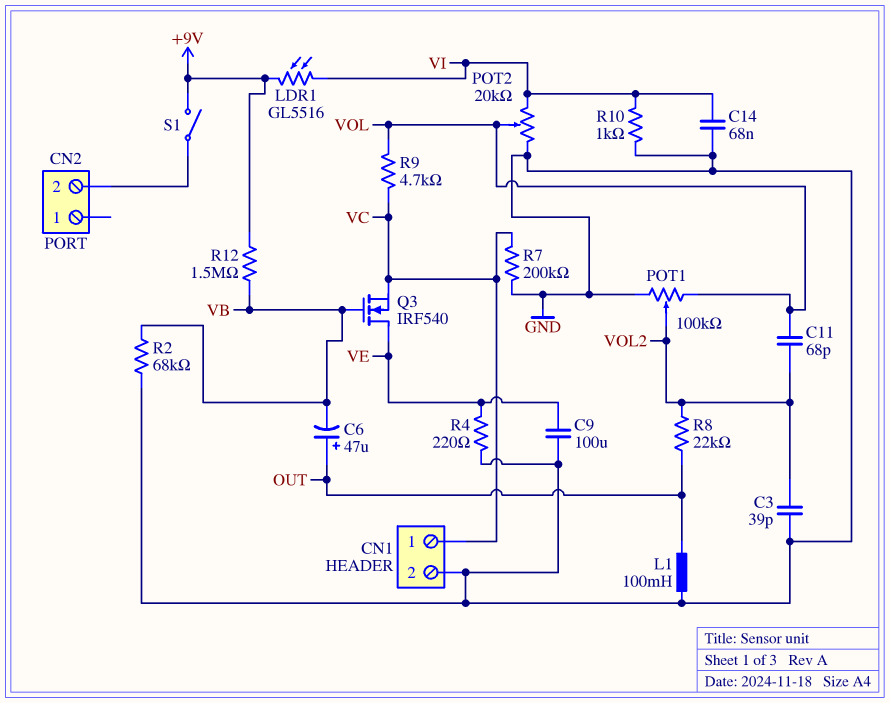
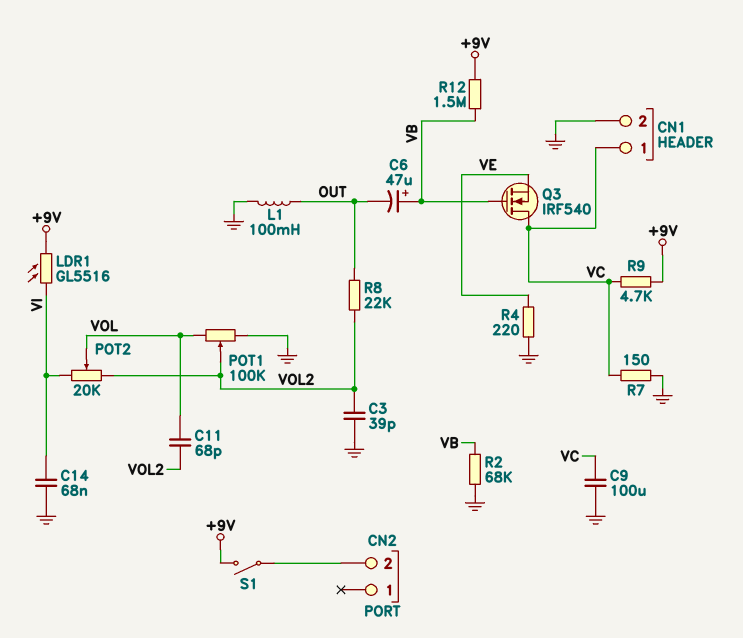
C6: 47uF (plus OUT, minus VB) -> 47uF (plus VB, minus OUT)
C9: 100uF (GND, VE) -> 100uF (GND, VC)
POT2: 20k (GND, VI, wiper VOL) -> 20k (VI, VOL2, wiper VOL)
Q3: NMOS IRF540 (G VB, D VE, S VC) -> NMOS IRF540 (G VB, D VC, S VE)
R7: 200k (GND, VC) -> 150 (GND, VC)
R9: 4.7k (VC, VOL) -> 4.7k (+9V, VC)
R10: 1k (GND, VI) -> none

